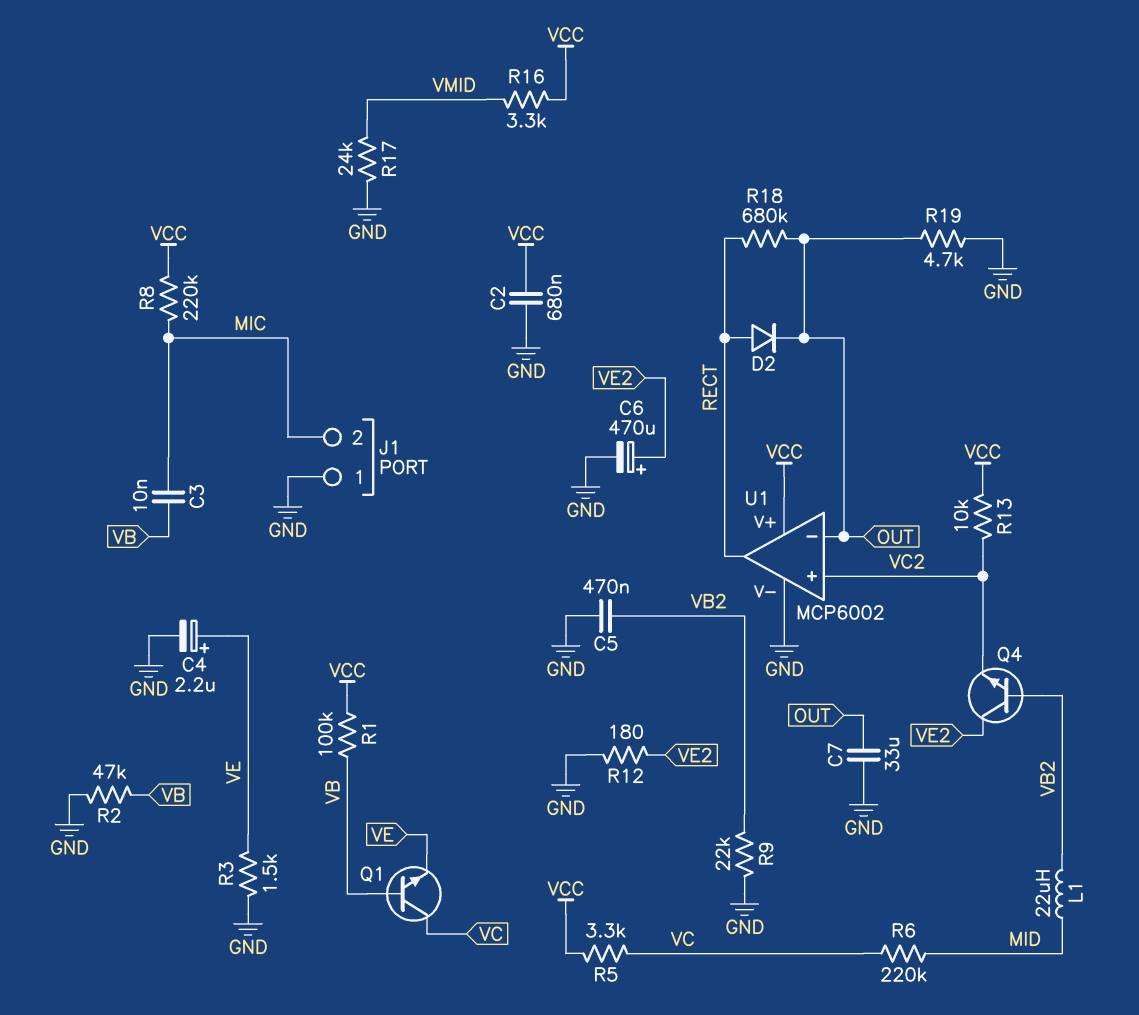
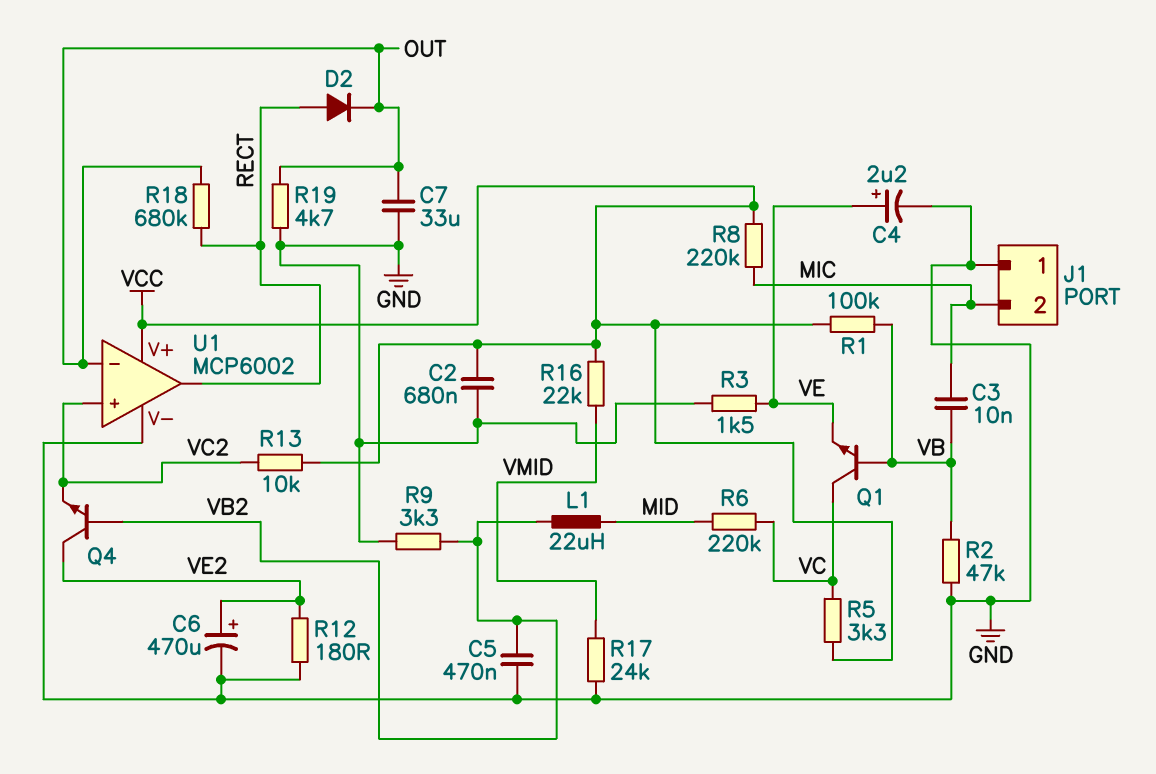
R9: 22k (GND, VB2) -> 3.3k (GND, VB2)
R16: 3.3k (VCC, VMID) -> 22k (VCC, VMID)

